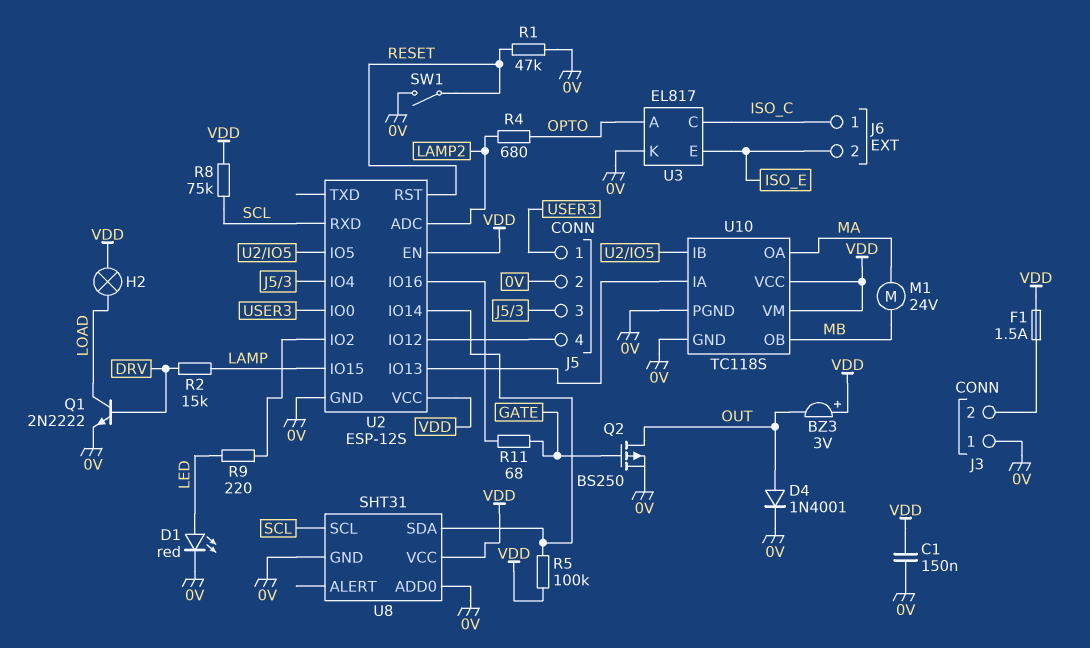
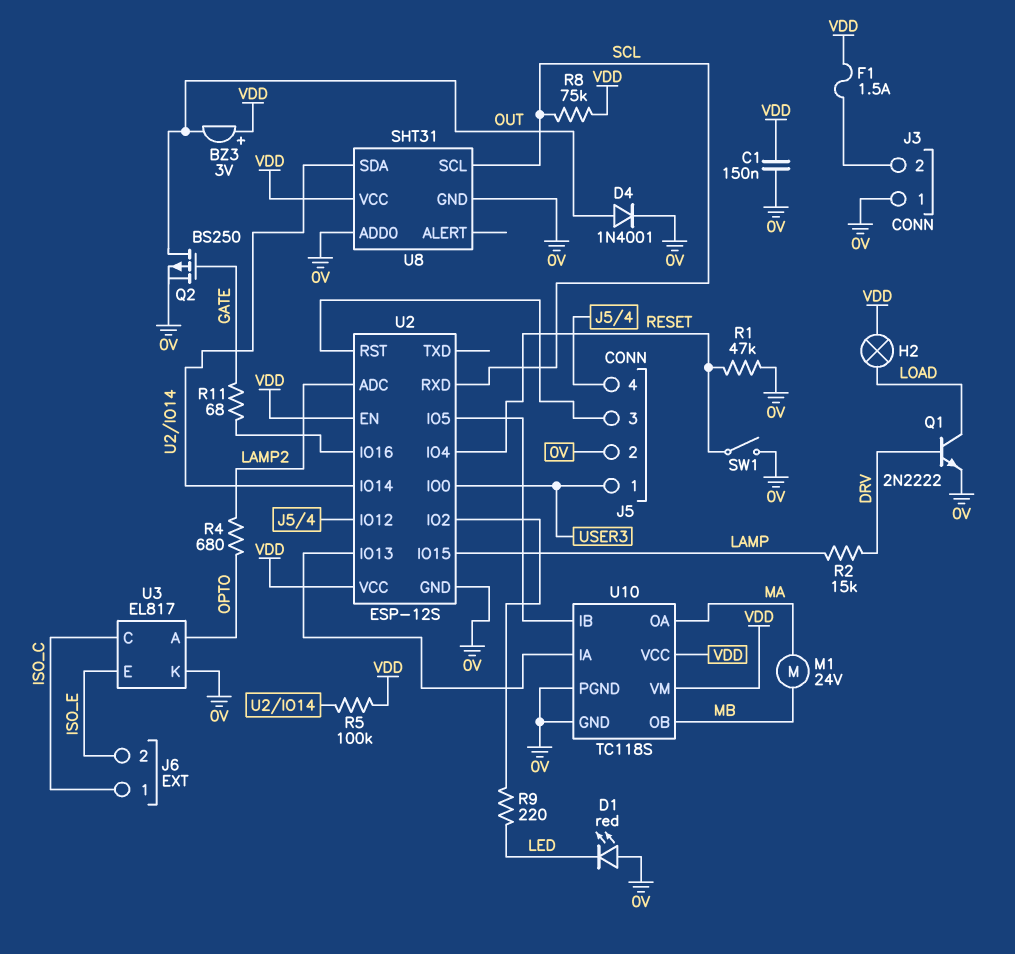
D1: LED red (A LED, K 0V) -> LED red (A 0V, K LED)
U2 pin IO4: J5/3 -> RESET
U2 pin RST: RESET -> J5/3

